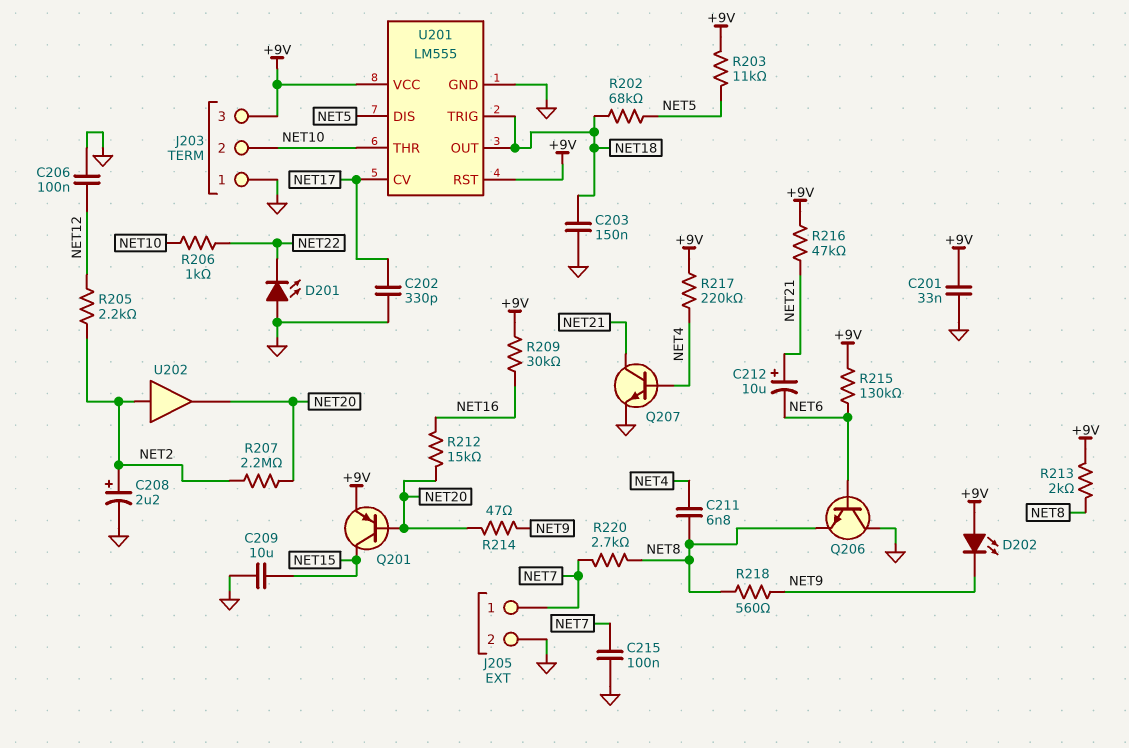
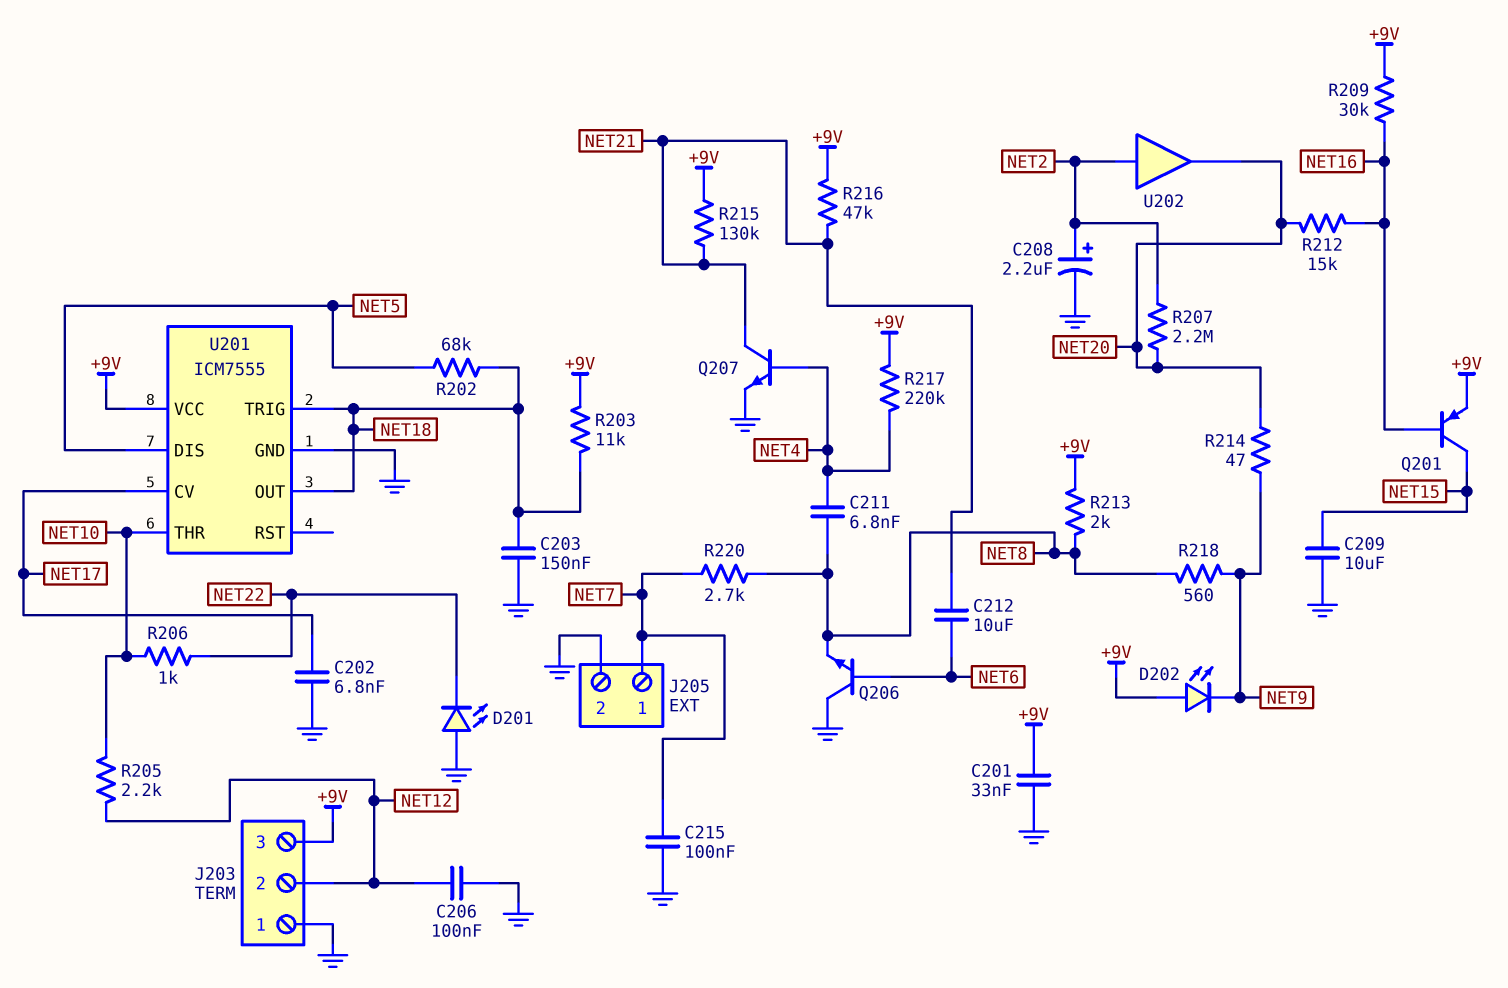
C202: 330pF (GND, NET17) -> 6.8nF (GND, NET17)
C212: 10uF (plus NET21, minus NET6) -> 10uF (NET6, NET21)
J203 pin 2: NET10 -> NET12
Q201: PNP (B NET20, C NET15, E +9V) -> PNP (B NET16, C NET15, E +9V)
R203: 11k (+9V, NET5) -> 11k (+9V, NET18)
R205: 2.2k (NET2, NET12) -> 2.2k (NET10, NET12)
R215: 130k (+9V, NET6) -> 130k (+9V, NET21)
U201: LM555 -> ICM7555
U201 pin RST: +9V -> none

